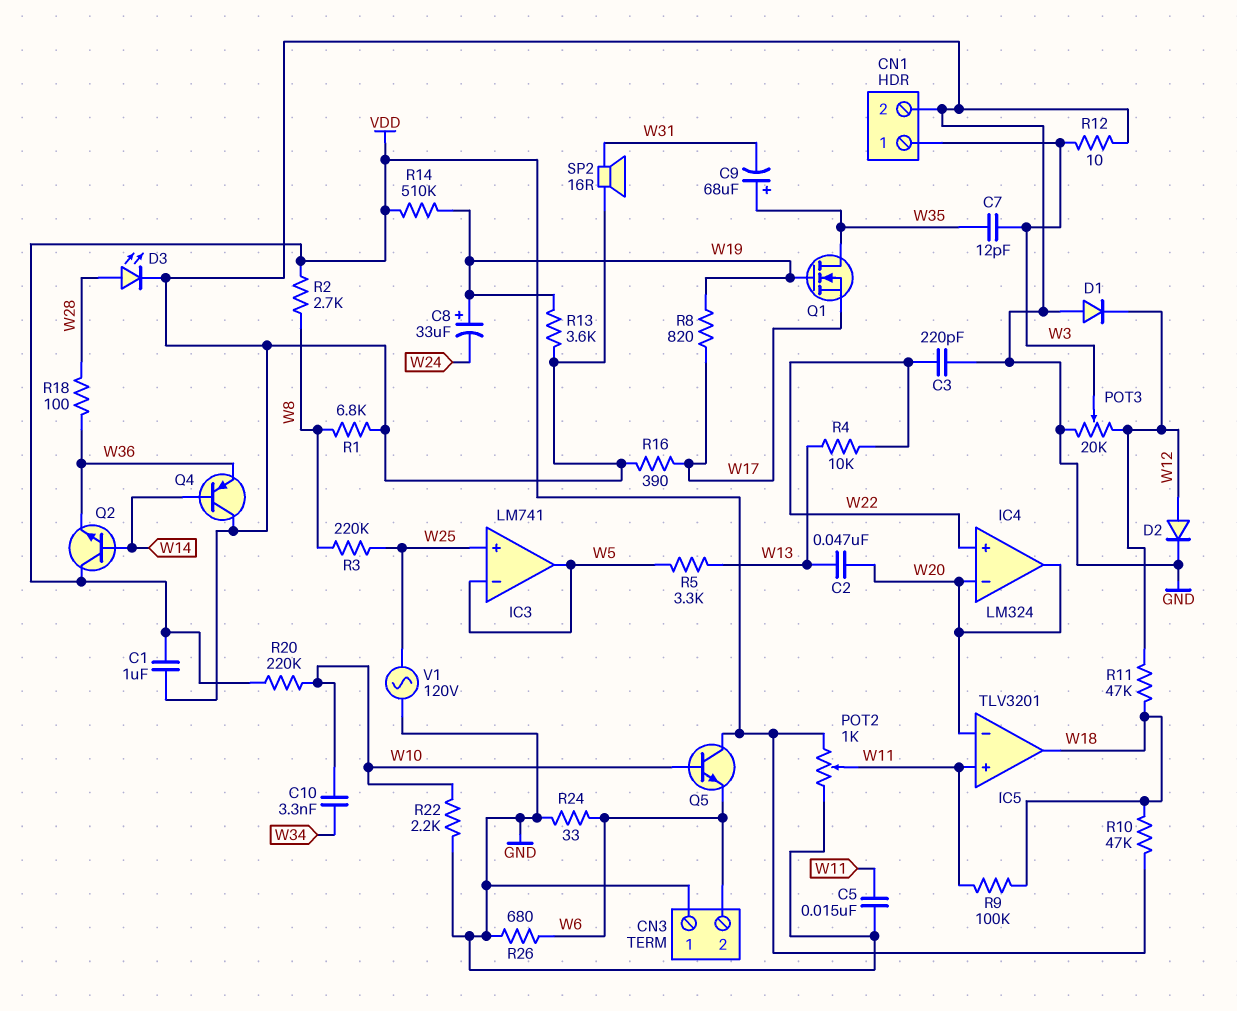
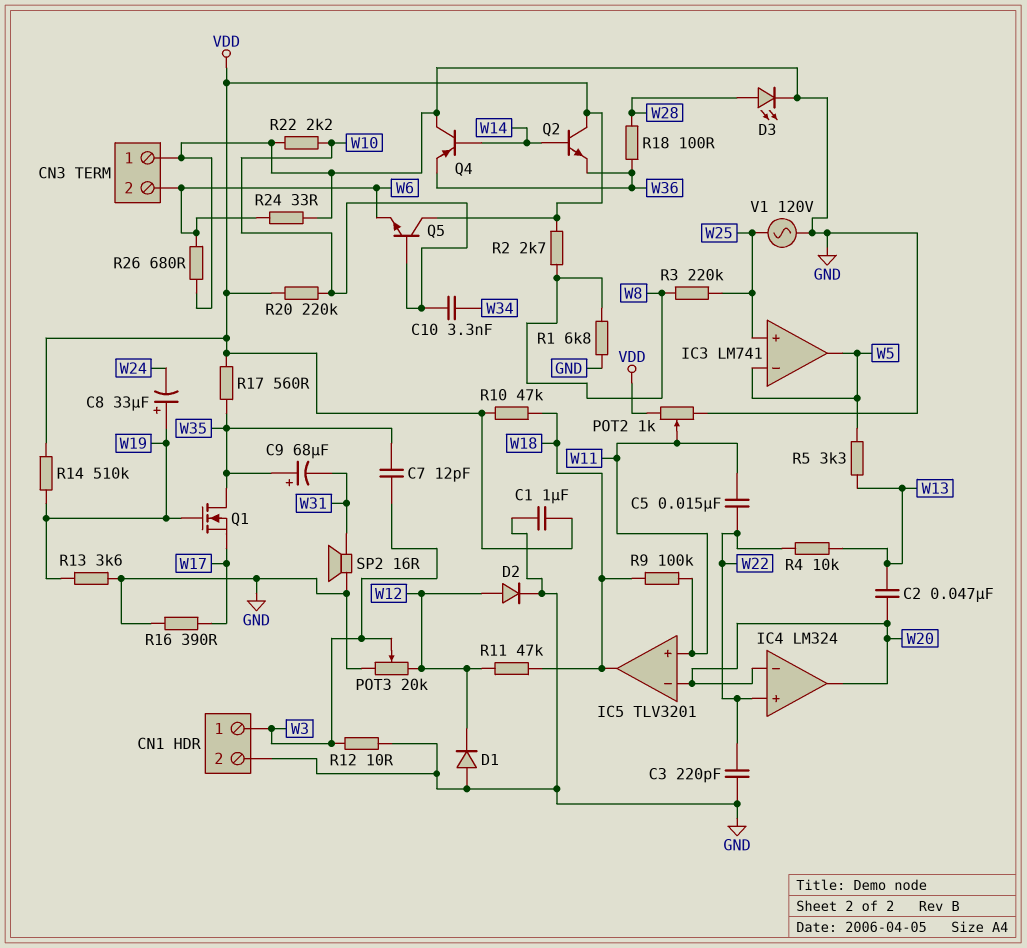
C5: 15nF (GND, W11) -> 15nF (W11, W22)
R8: 820 (W17, W19) -> none
R17: none -> 560 (VDD, W35)

